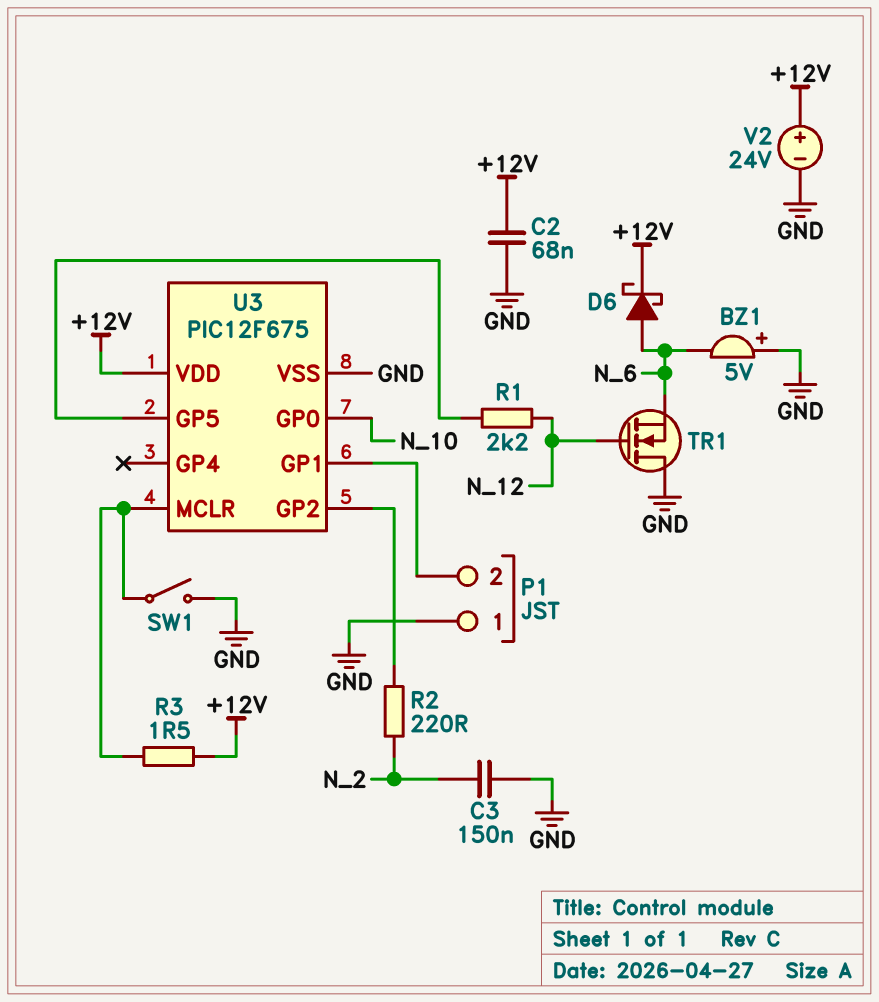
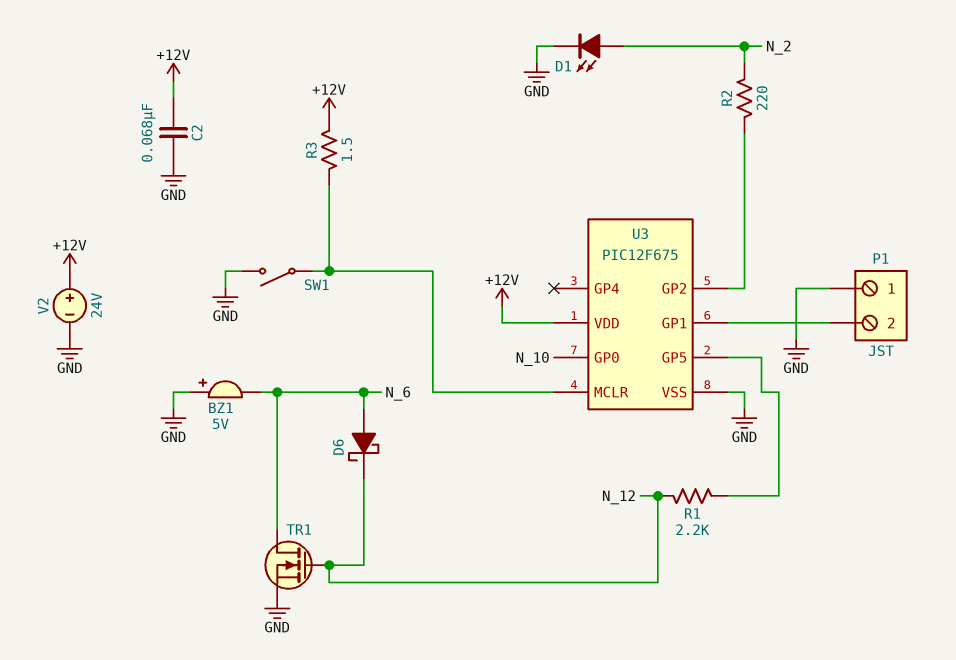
C3: 150nF (GND, N_2) -> none
D1: none -> LED (A N_2, K GND)
D6: schottky (A N_6, K +12V) -> schottky (A N_6, K N_12)
TR1: NMOS (G N_12, D GND, S N_6) -> NMOS (G N_12, D N_6, S GND)

